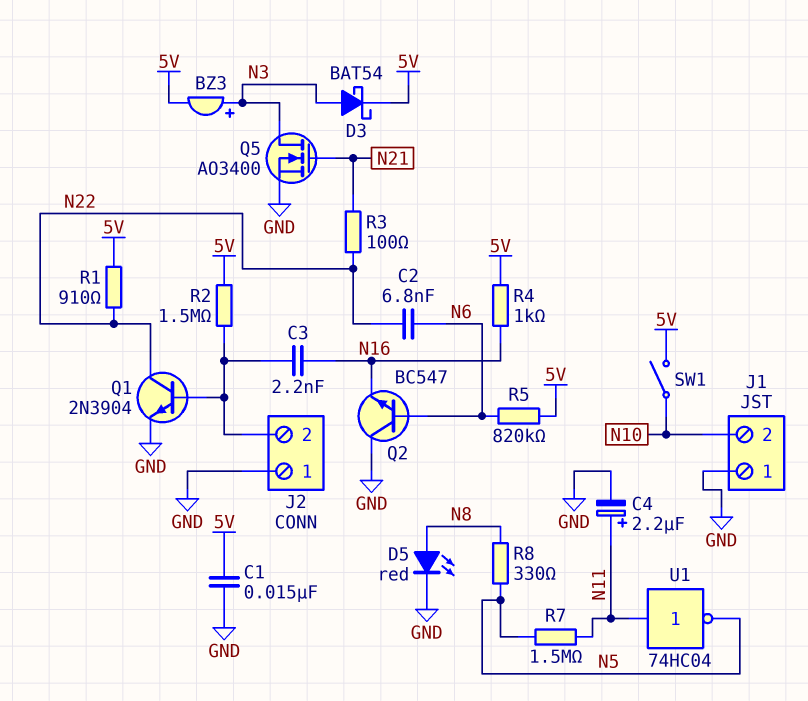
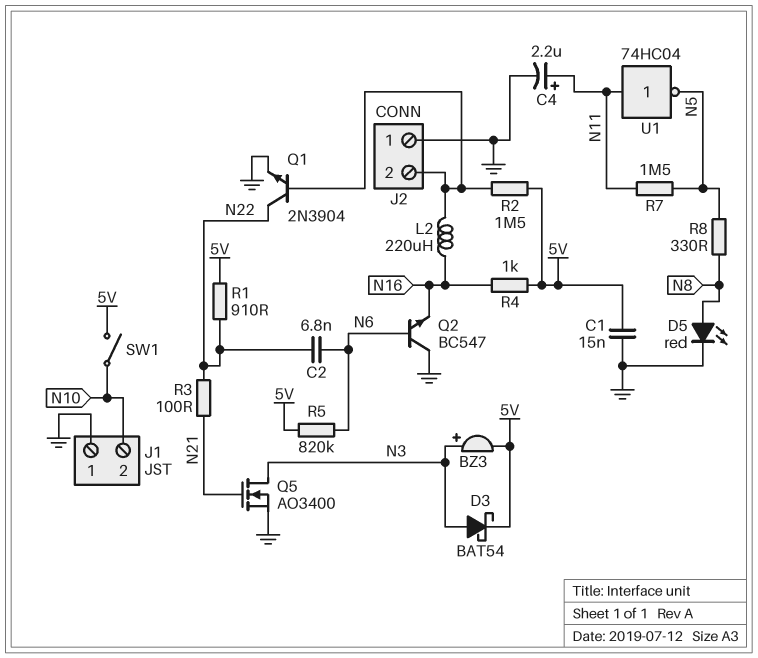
C3: 2.2nF (J2/2, N16) -> none
L2: none -> 220uH (J2/2, N16)

